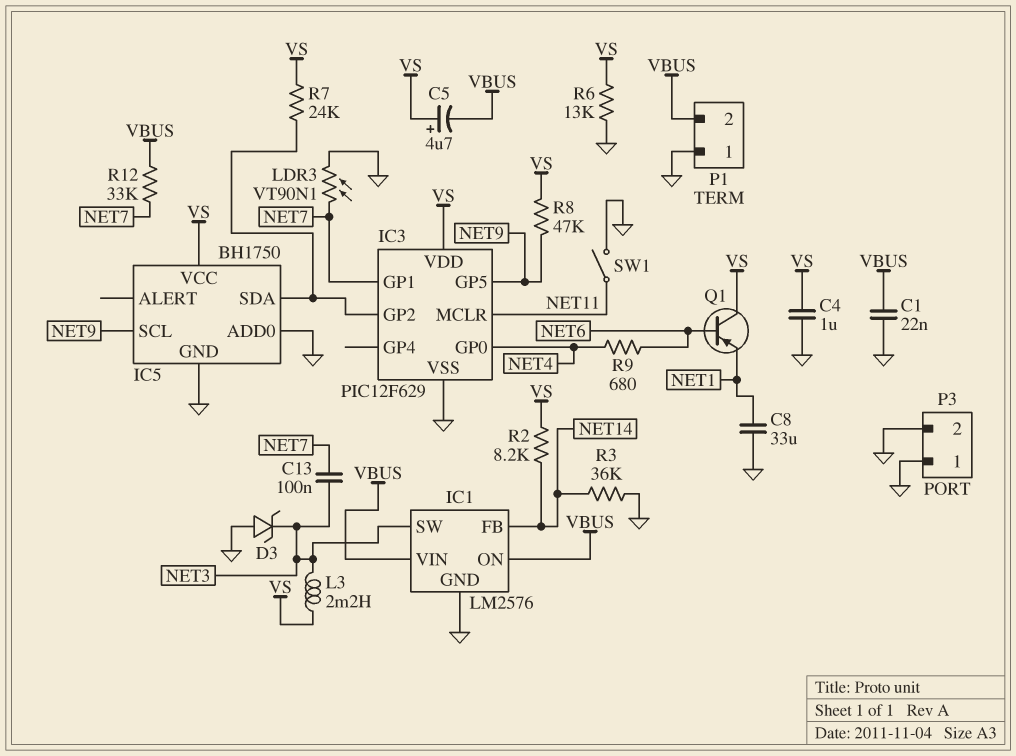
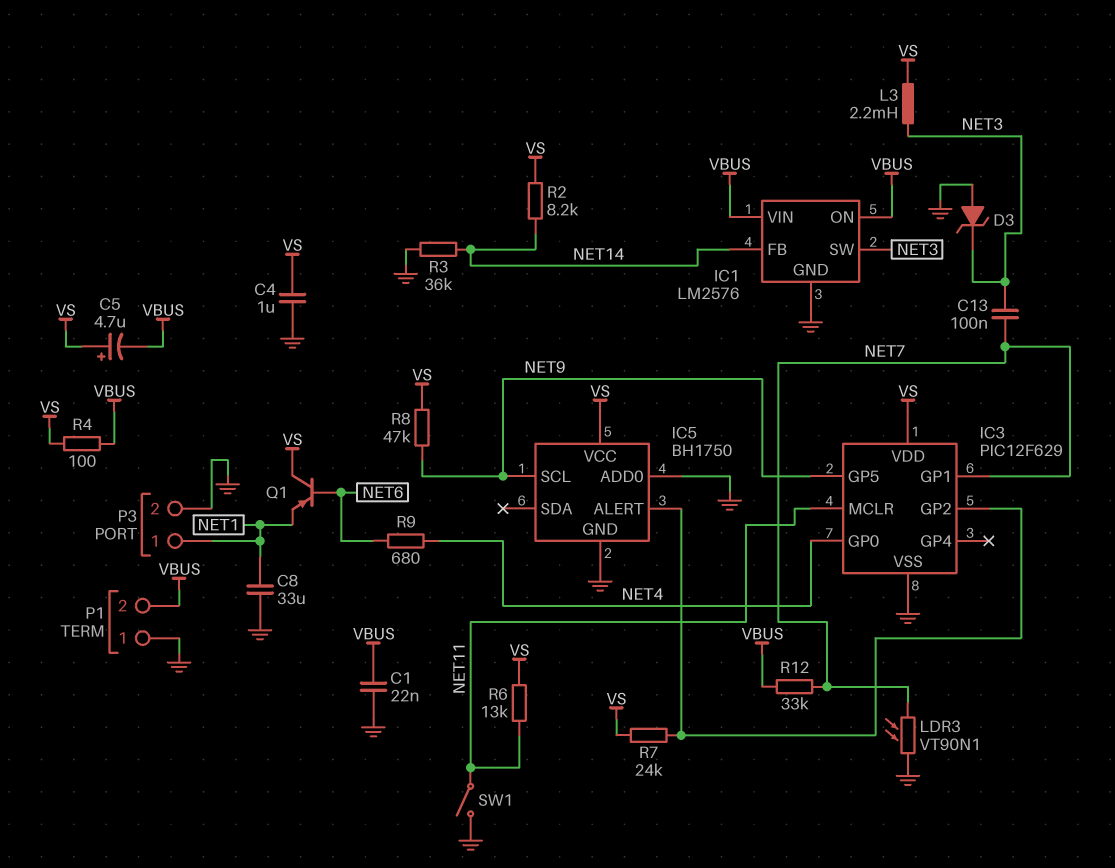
IC5 pin ALERT: none -> IC3/GP2
IC5 pin SDA: IC3/GP2 -> none
P3 pin 1: GND -> NET1
R4: none -> 100 (VBUS, VS)
R6: 13k (GND, VS) -> 13k (NET11, VS)

